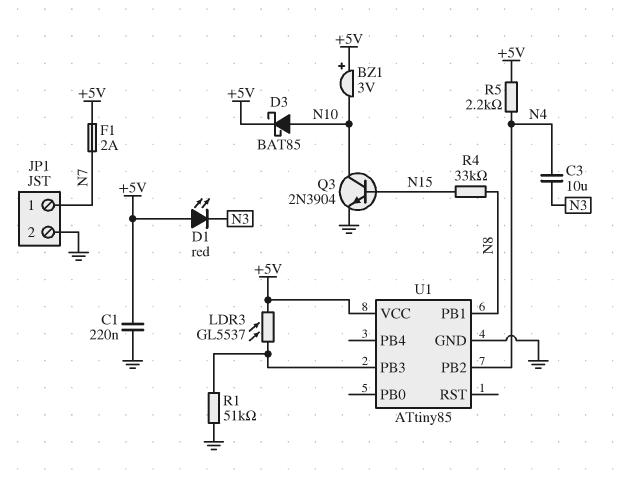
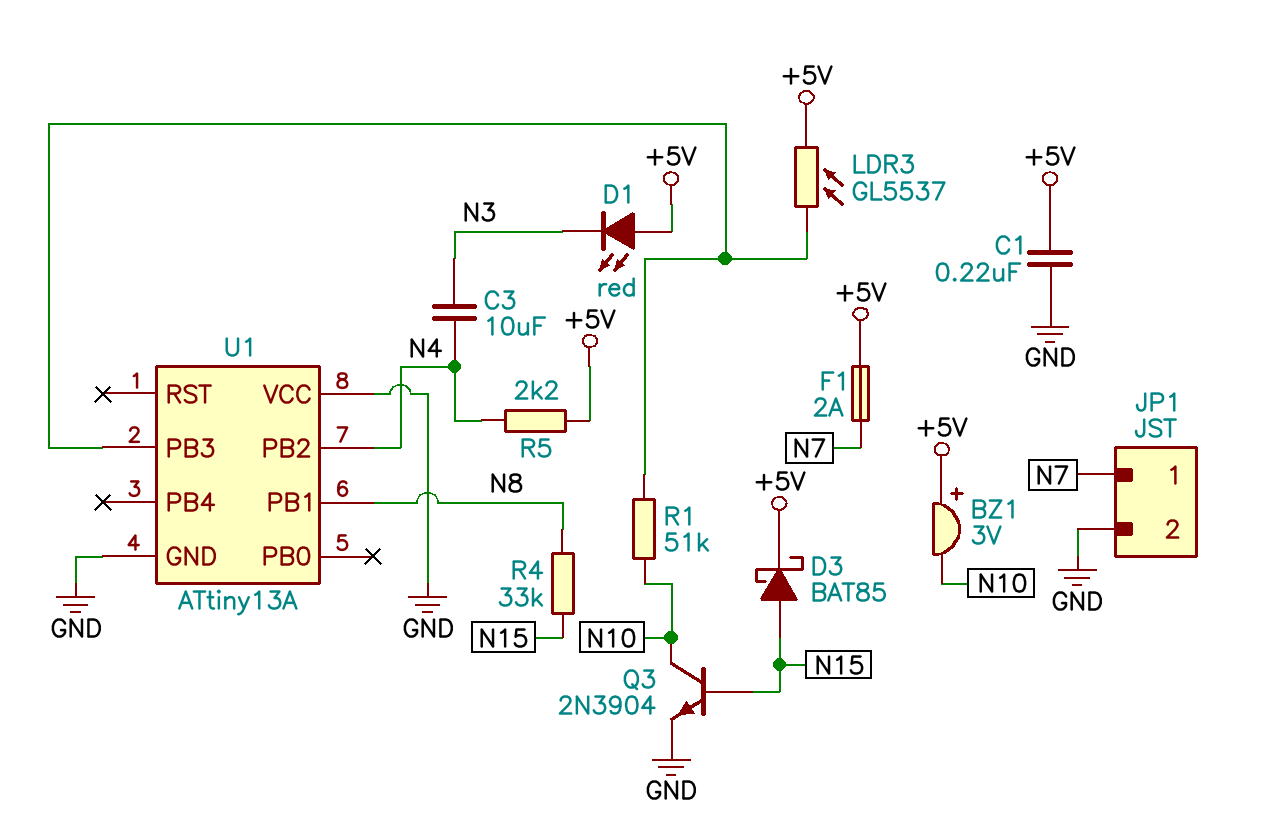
D3: schottky BAT85 (A N10, K +5V) -> schottky BAT85 (A N15, K +5V)
R1: 51k (GND, U1/PB3) -> 51k (N10, U1/PB3)
U1: ATtiny85 -> ATtiny13A
U1 pin VCC: +5V -> GND

